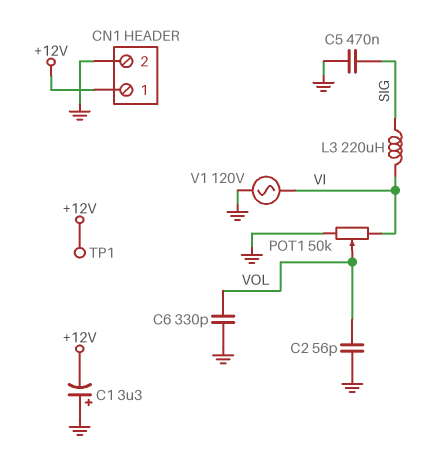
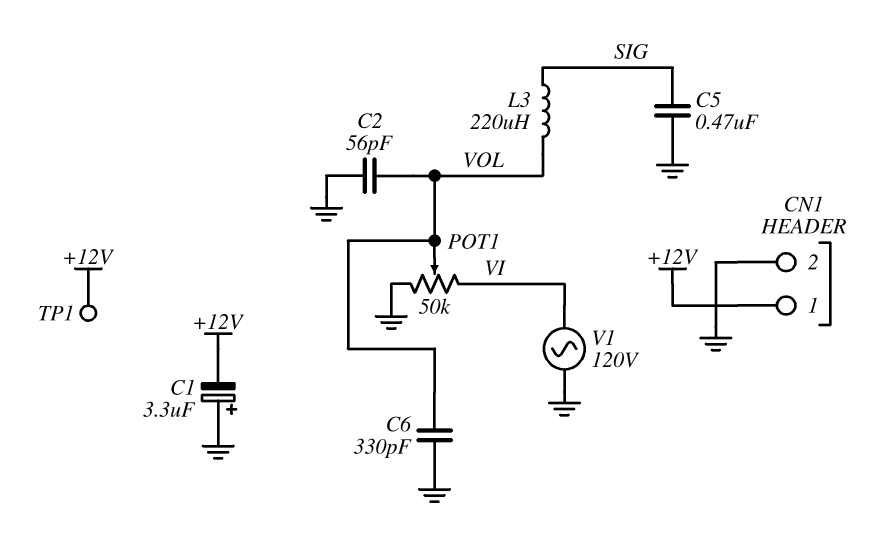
L3: 220uH (SIG, VI) -> 220uH (SIG, VOL)

